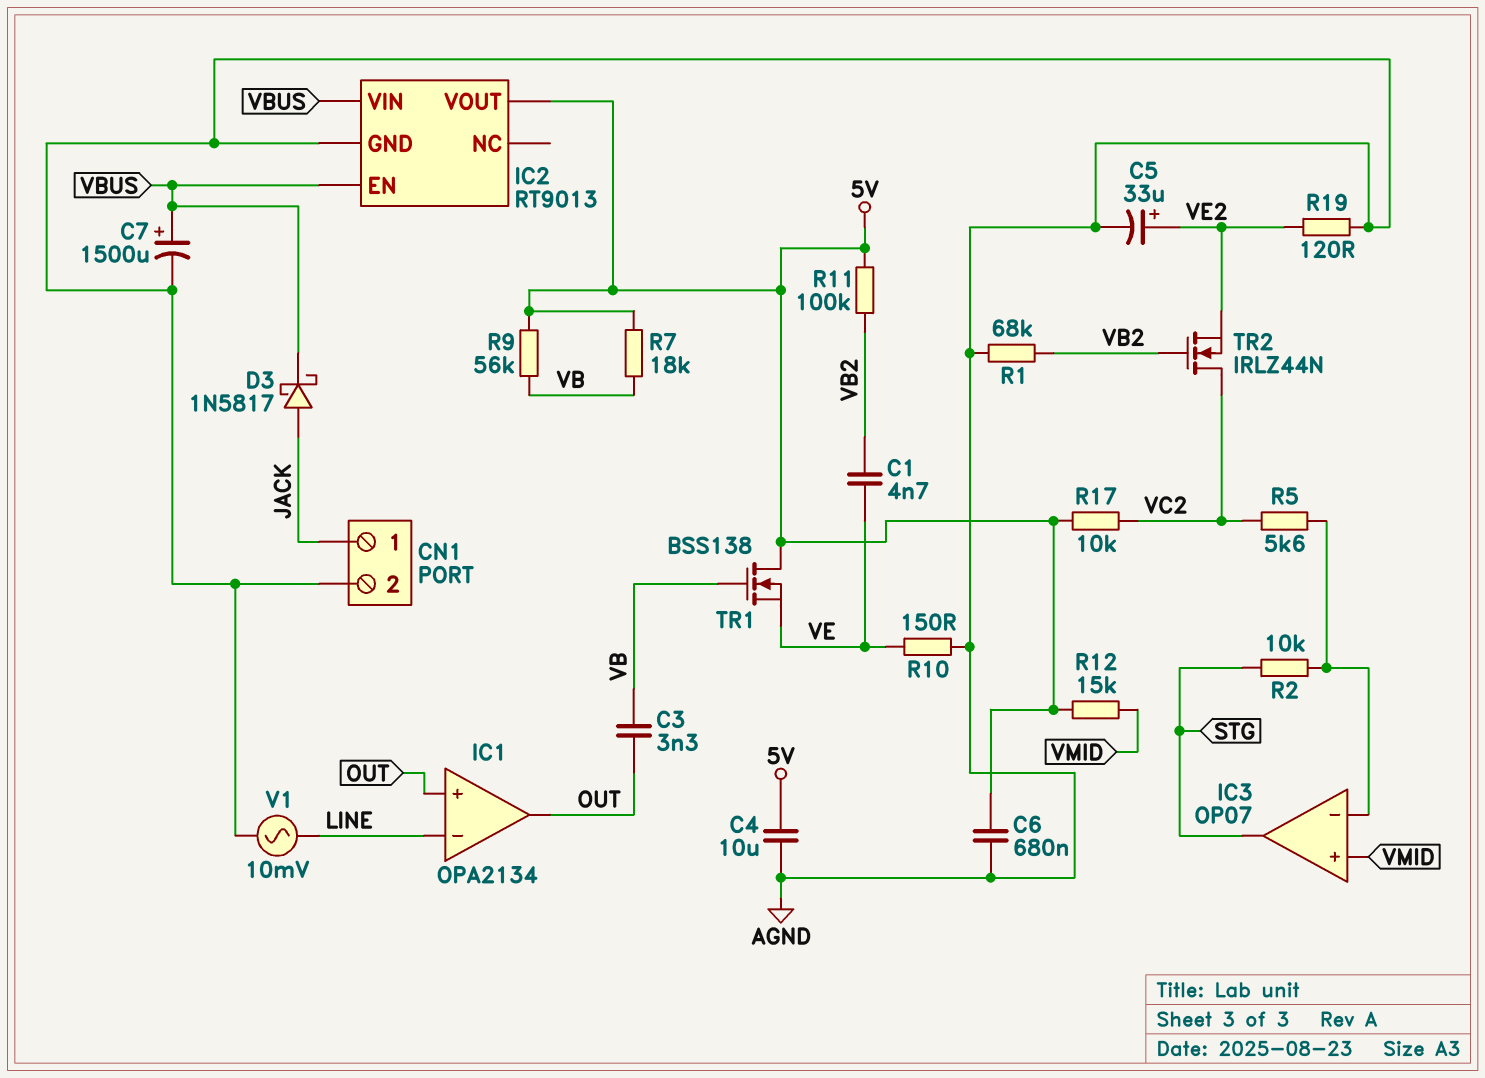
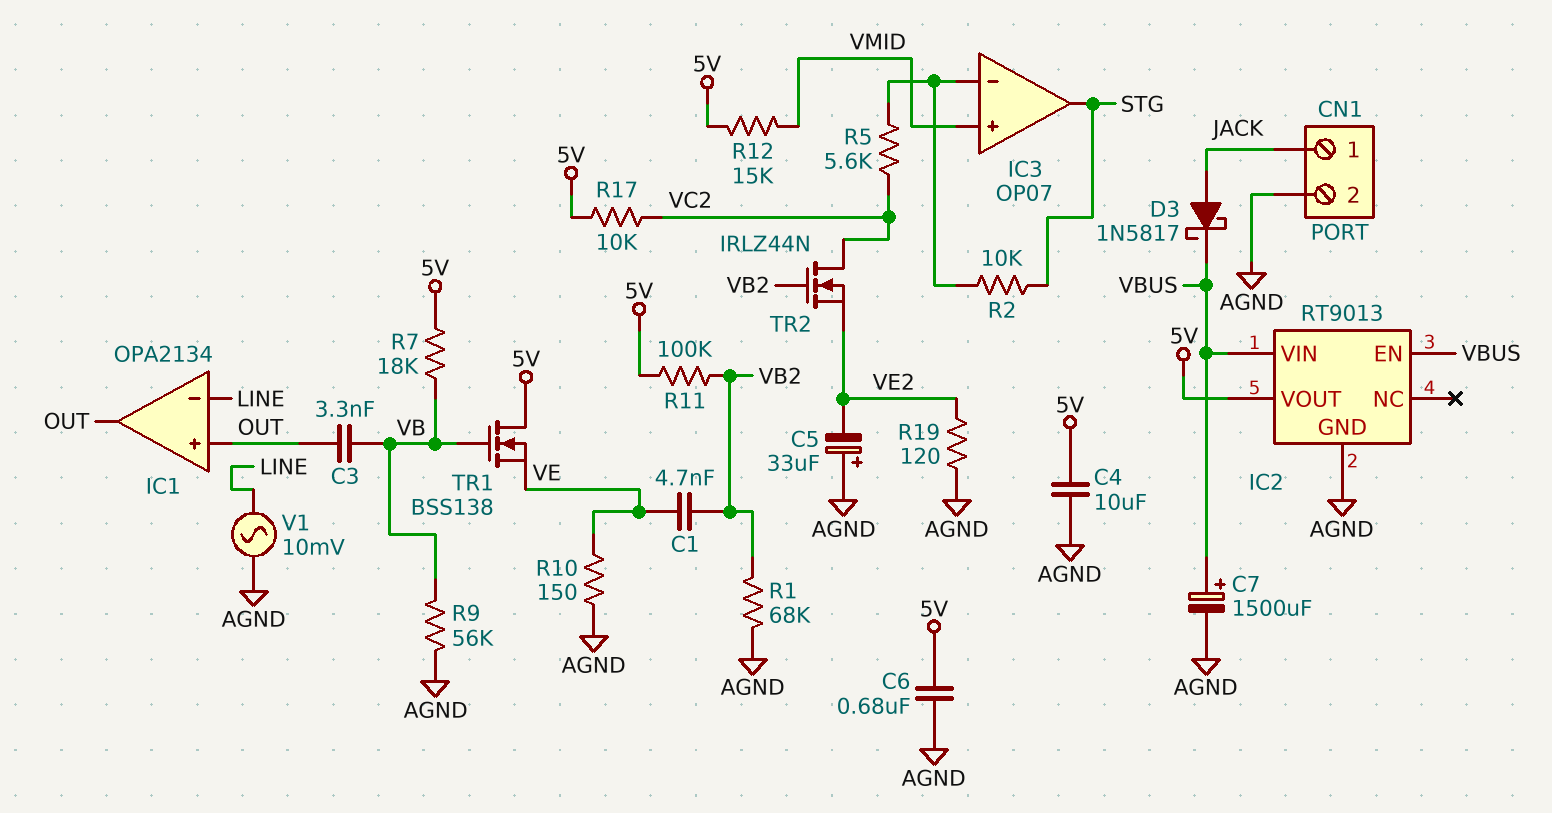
C5: 33uF (plus VE2, minus AGND) -> 33uF (plus AGND, minus VE2)
R9: 56k (5V, VB) -> 56k (AGND, VB)

